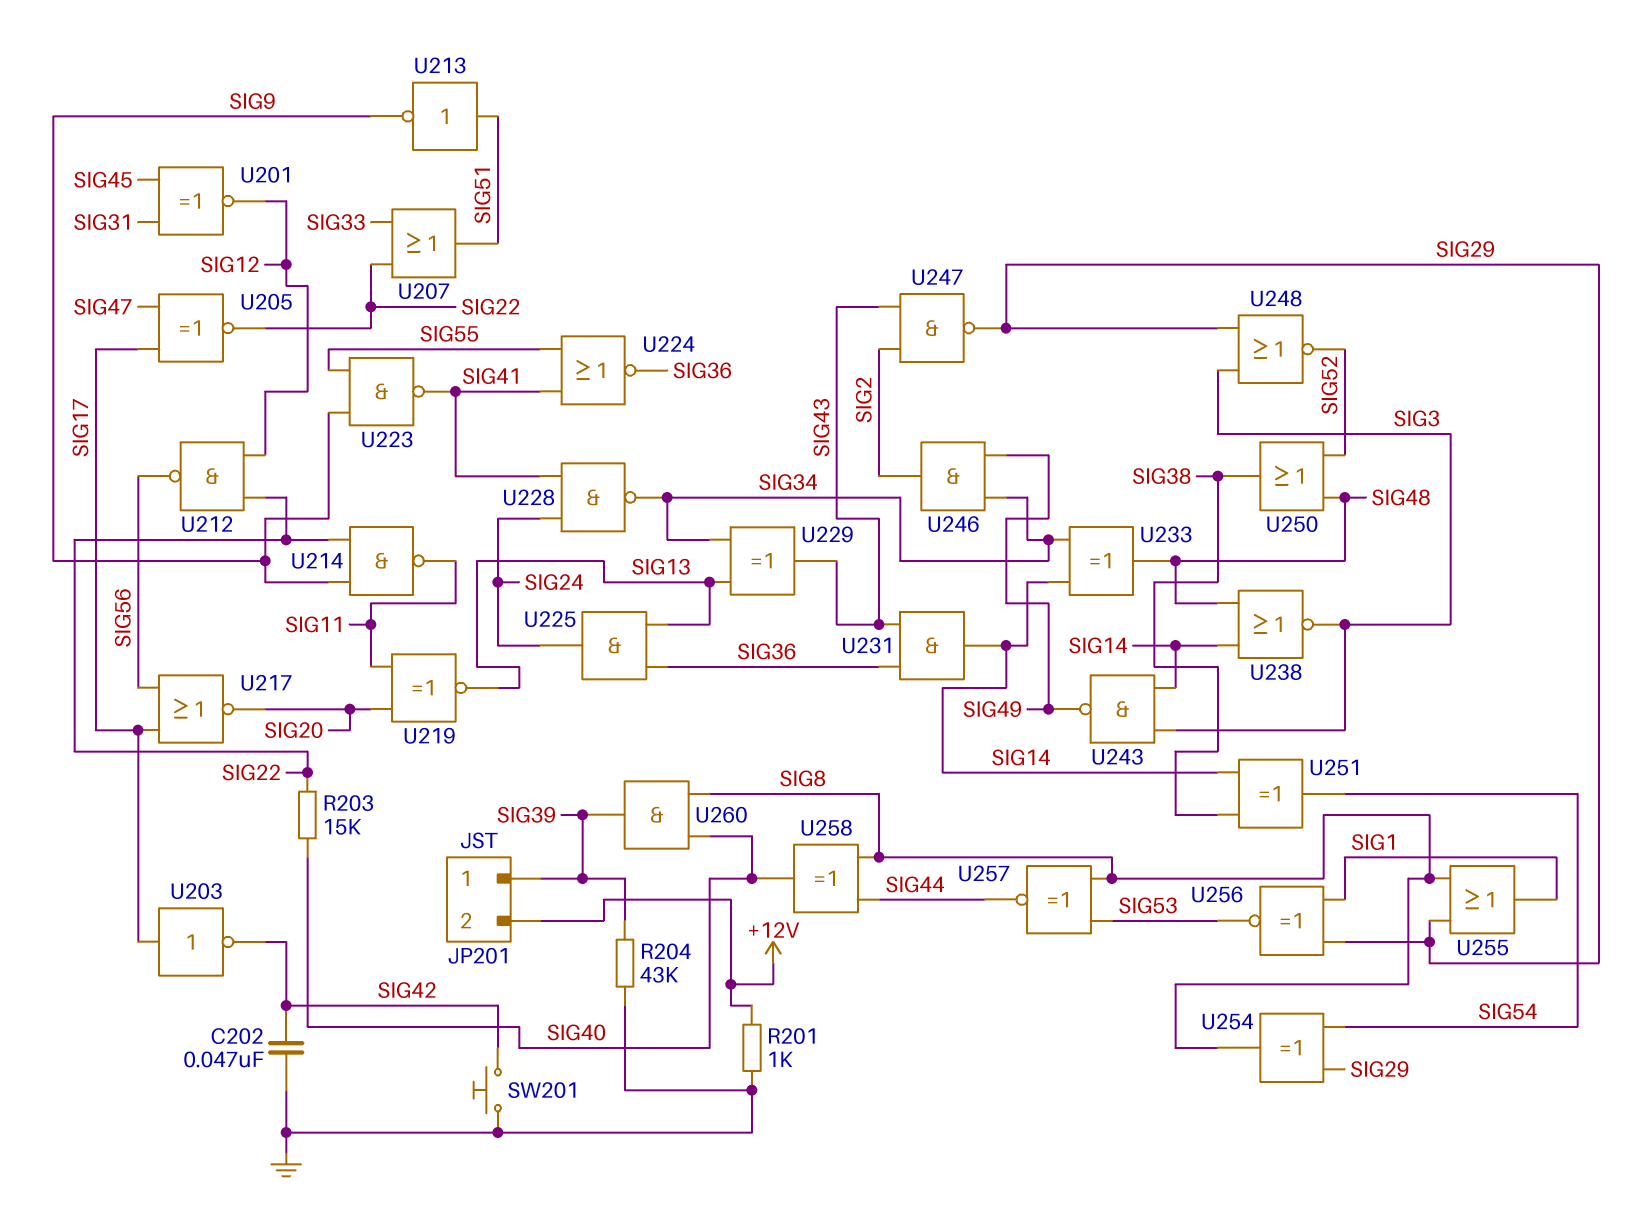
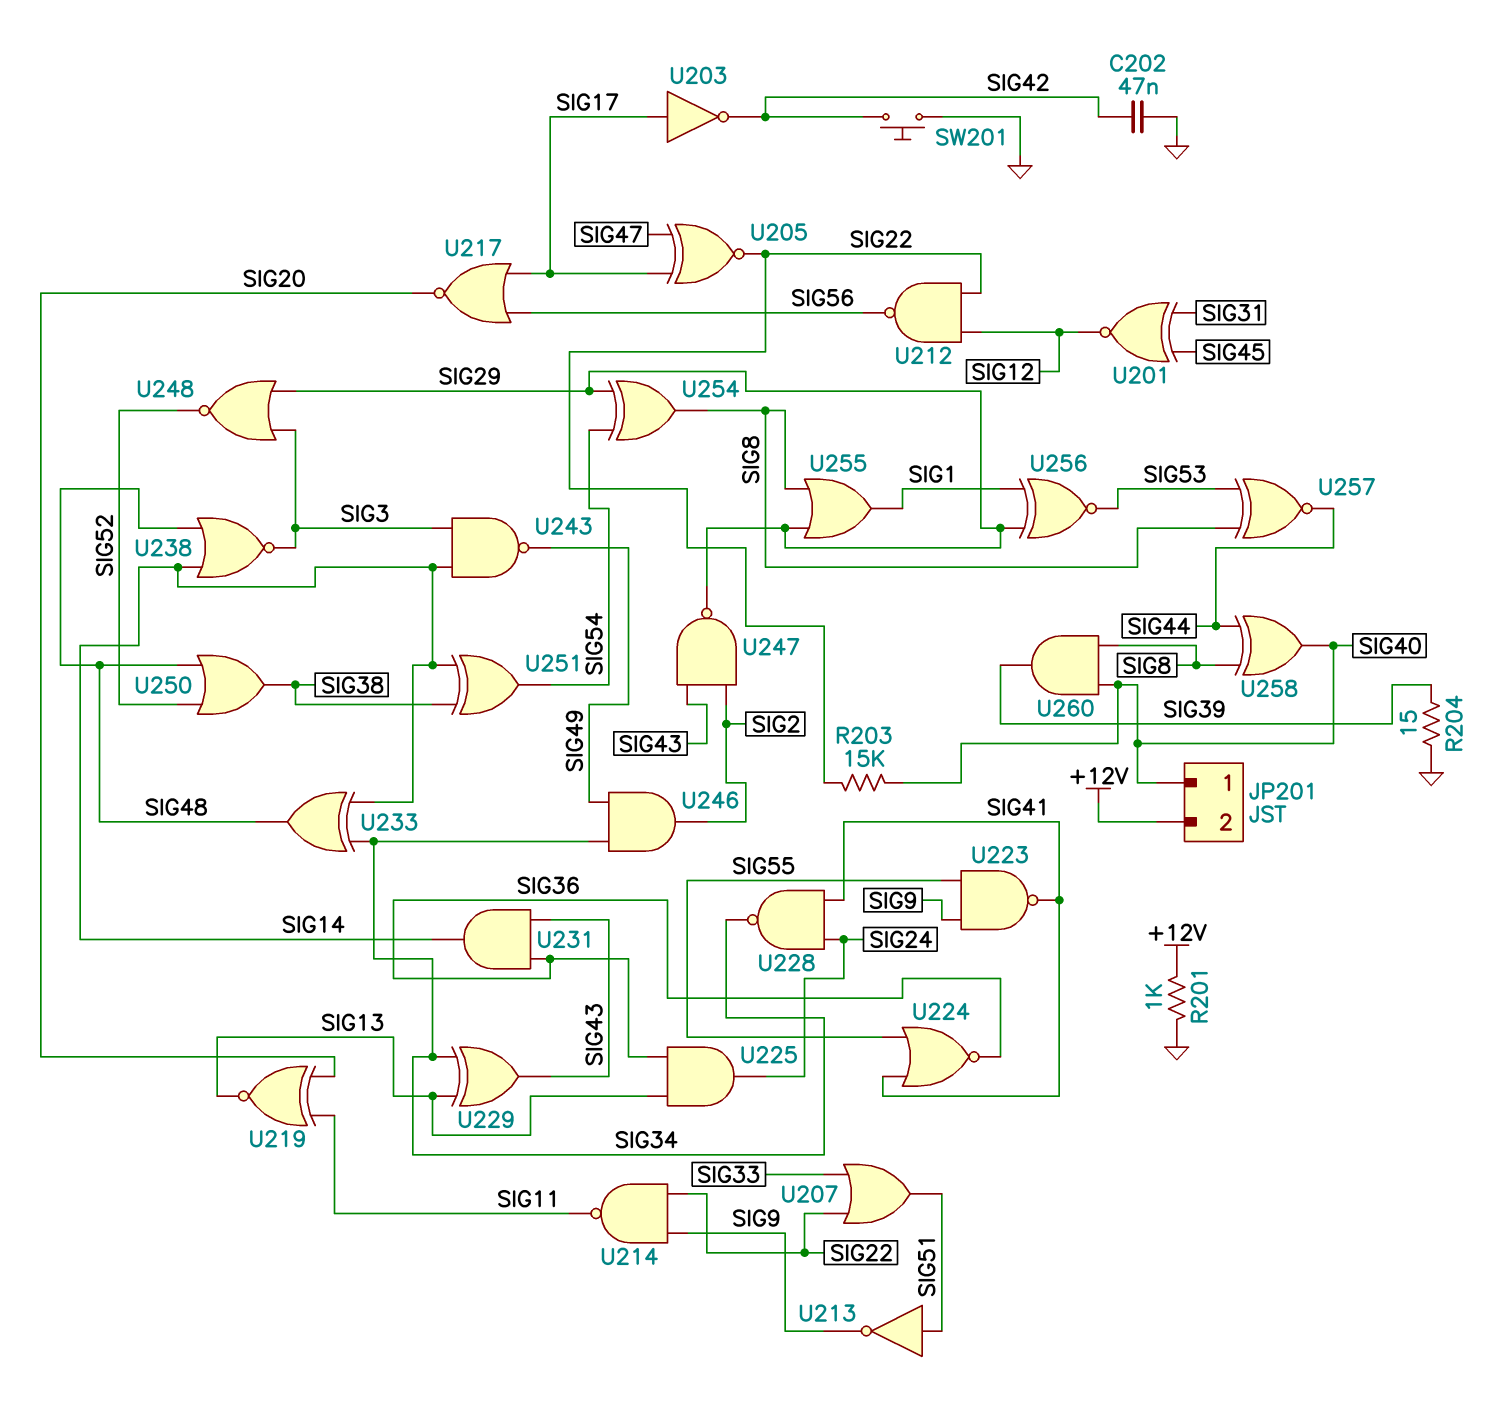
JP201 pin 1: SIG39 -> SIG40
R204: 43k (GND, SIG39) -> 15 (GND, SIG39)

